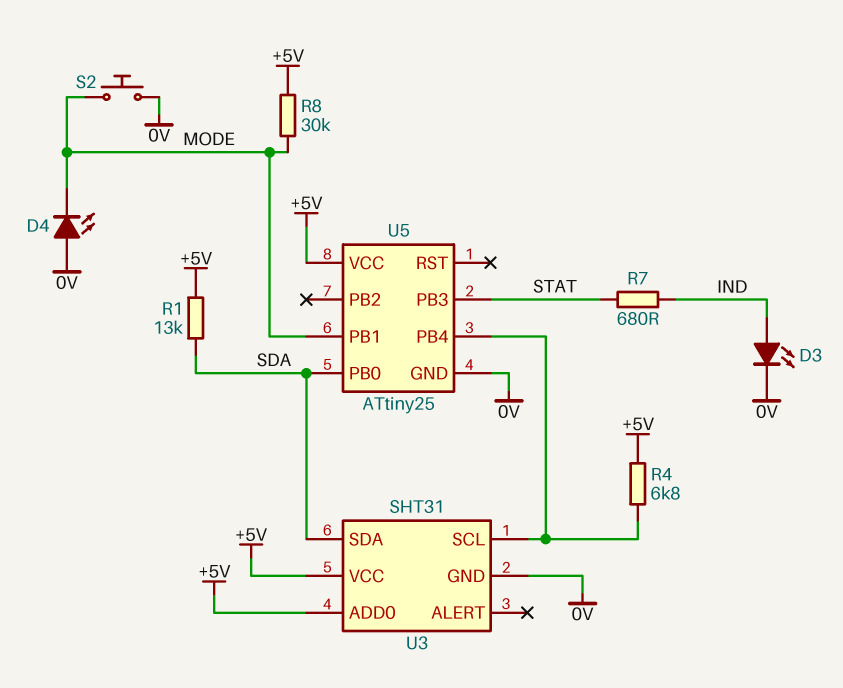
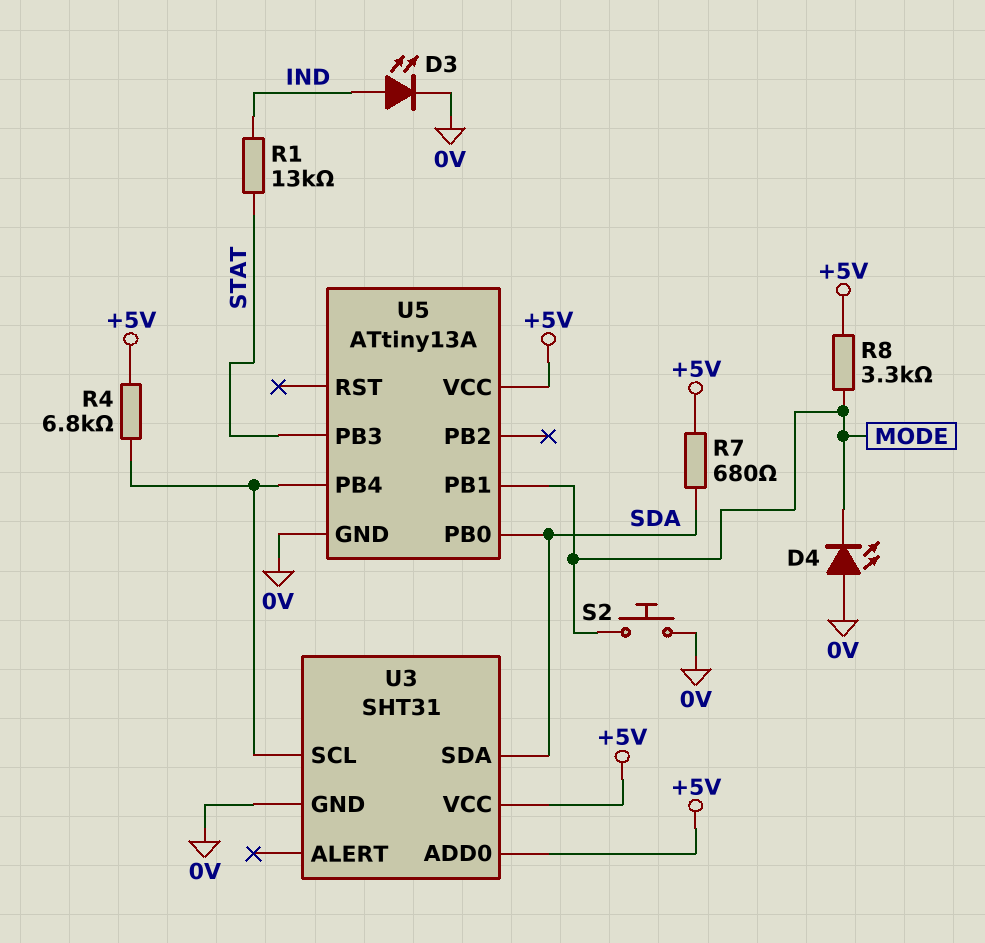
R1: 13k (+5V, SDA) -> 13k (IND, STAT)
R7: 680 (IND, STAT) -> 680 (+5V, SDA)
R8: 30k (+5V, MODE) -> 3.3k (+5V, MODE)
U5: ATtiny25 -> ATtiny13A

